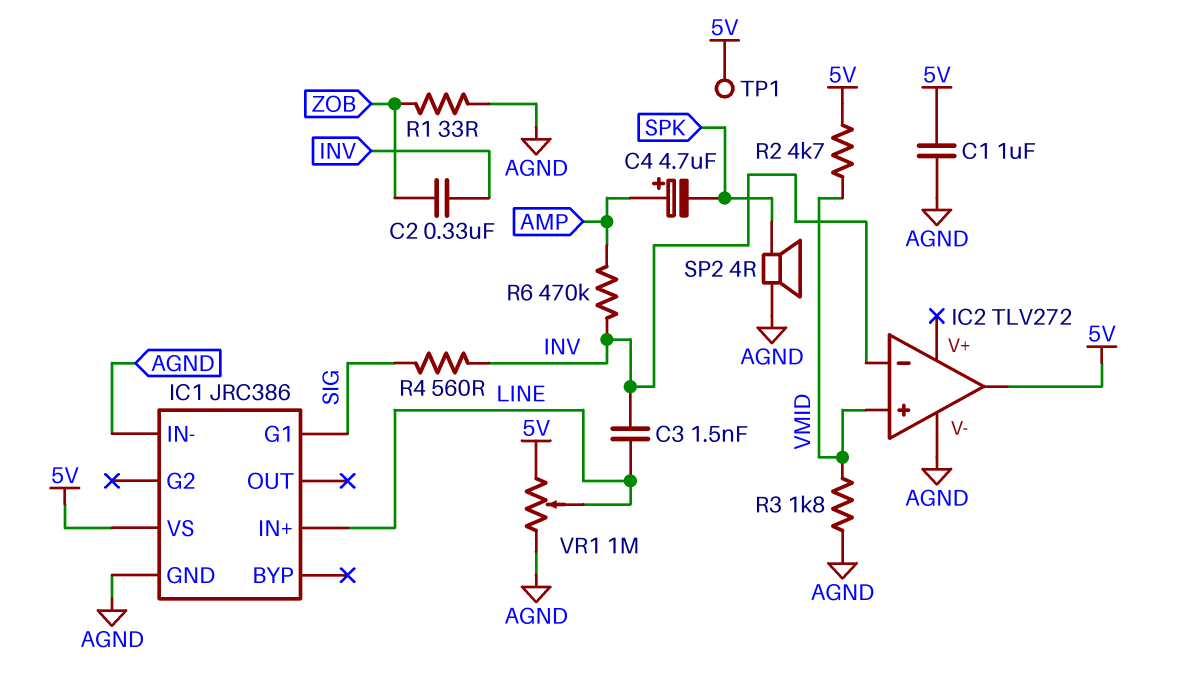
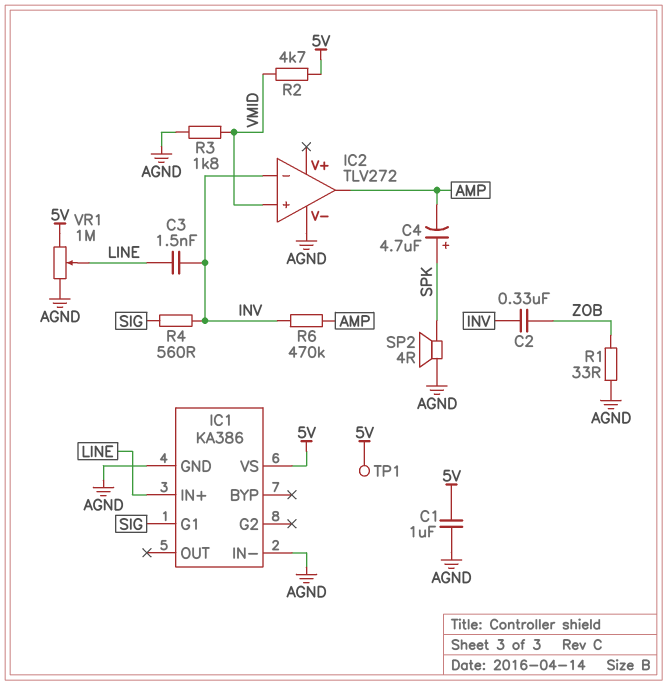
C4: 4.7uF (plus AMP, minus SPK) -> 4.7uF (plus SPK, minus AMP)
IC1: JRC386 -> KA386
IC2 pin out: 5V -> AMP

